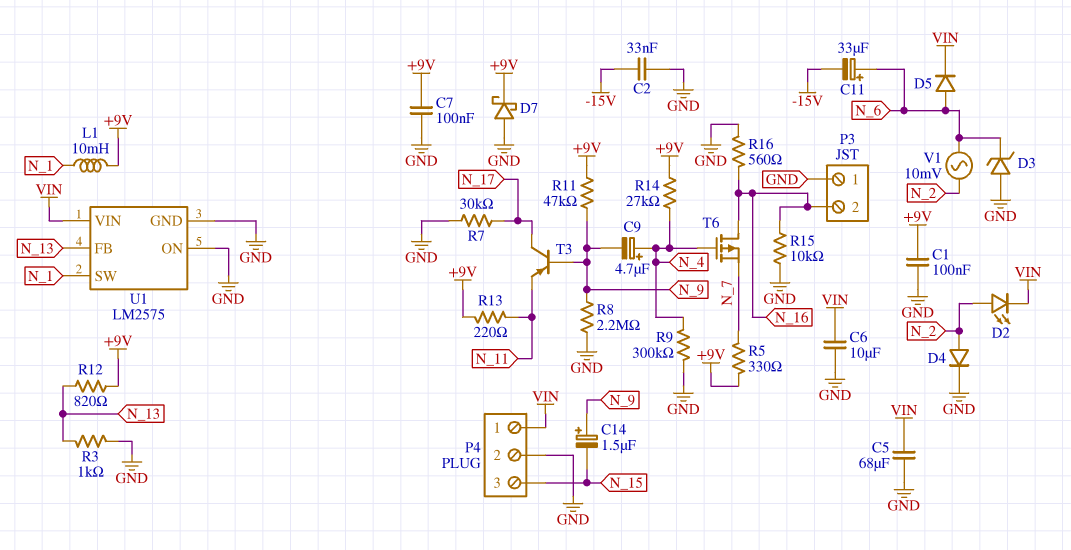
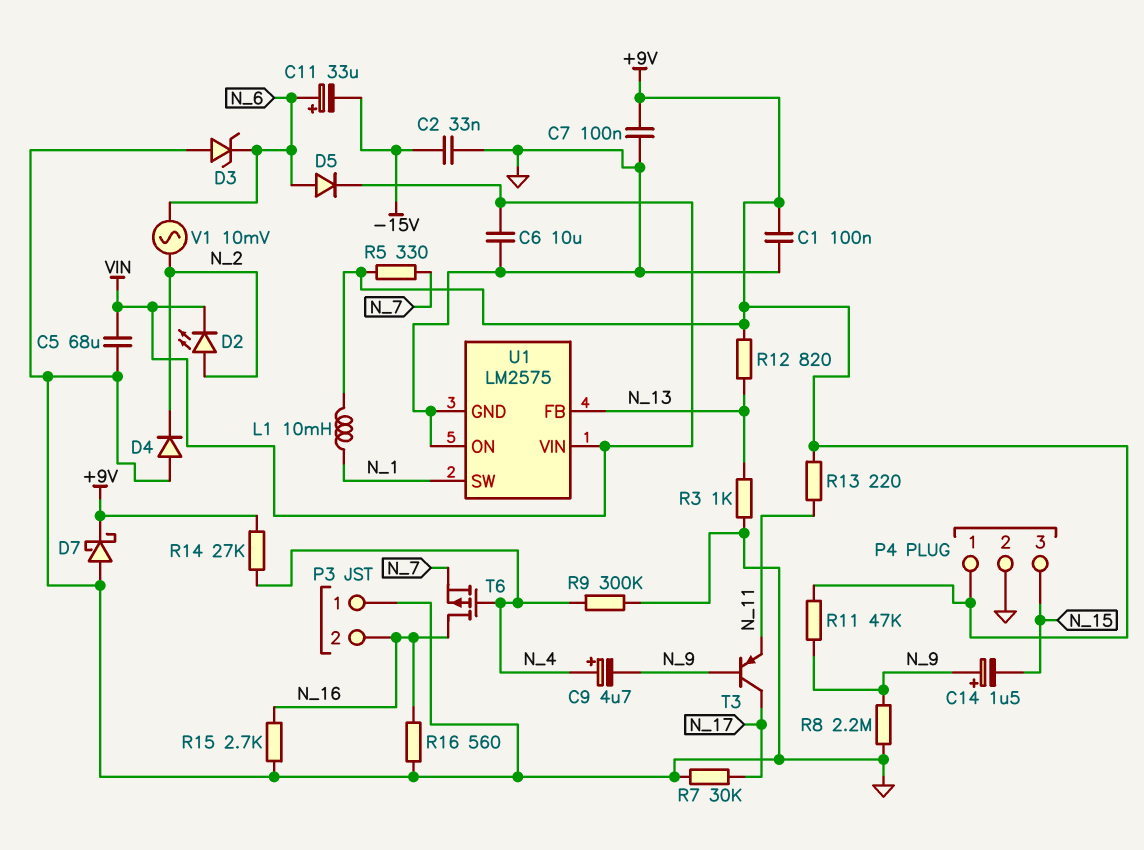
D4: diode (A N_2, K GND) -> diode (A GND, K N_2)
P4 pin 1: VIN -> +9V
R15: 10k (GND, N_16) -> 2.7k (GND, N_16)

